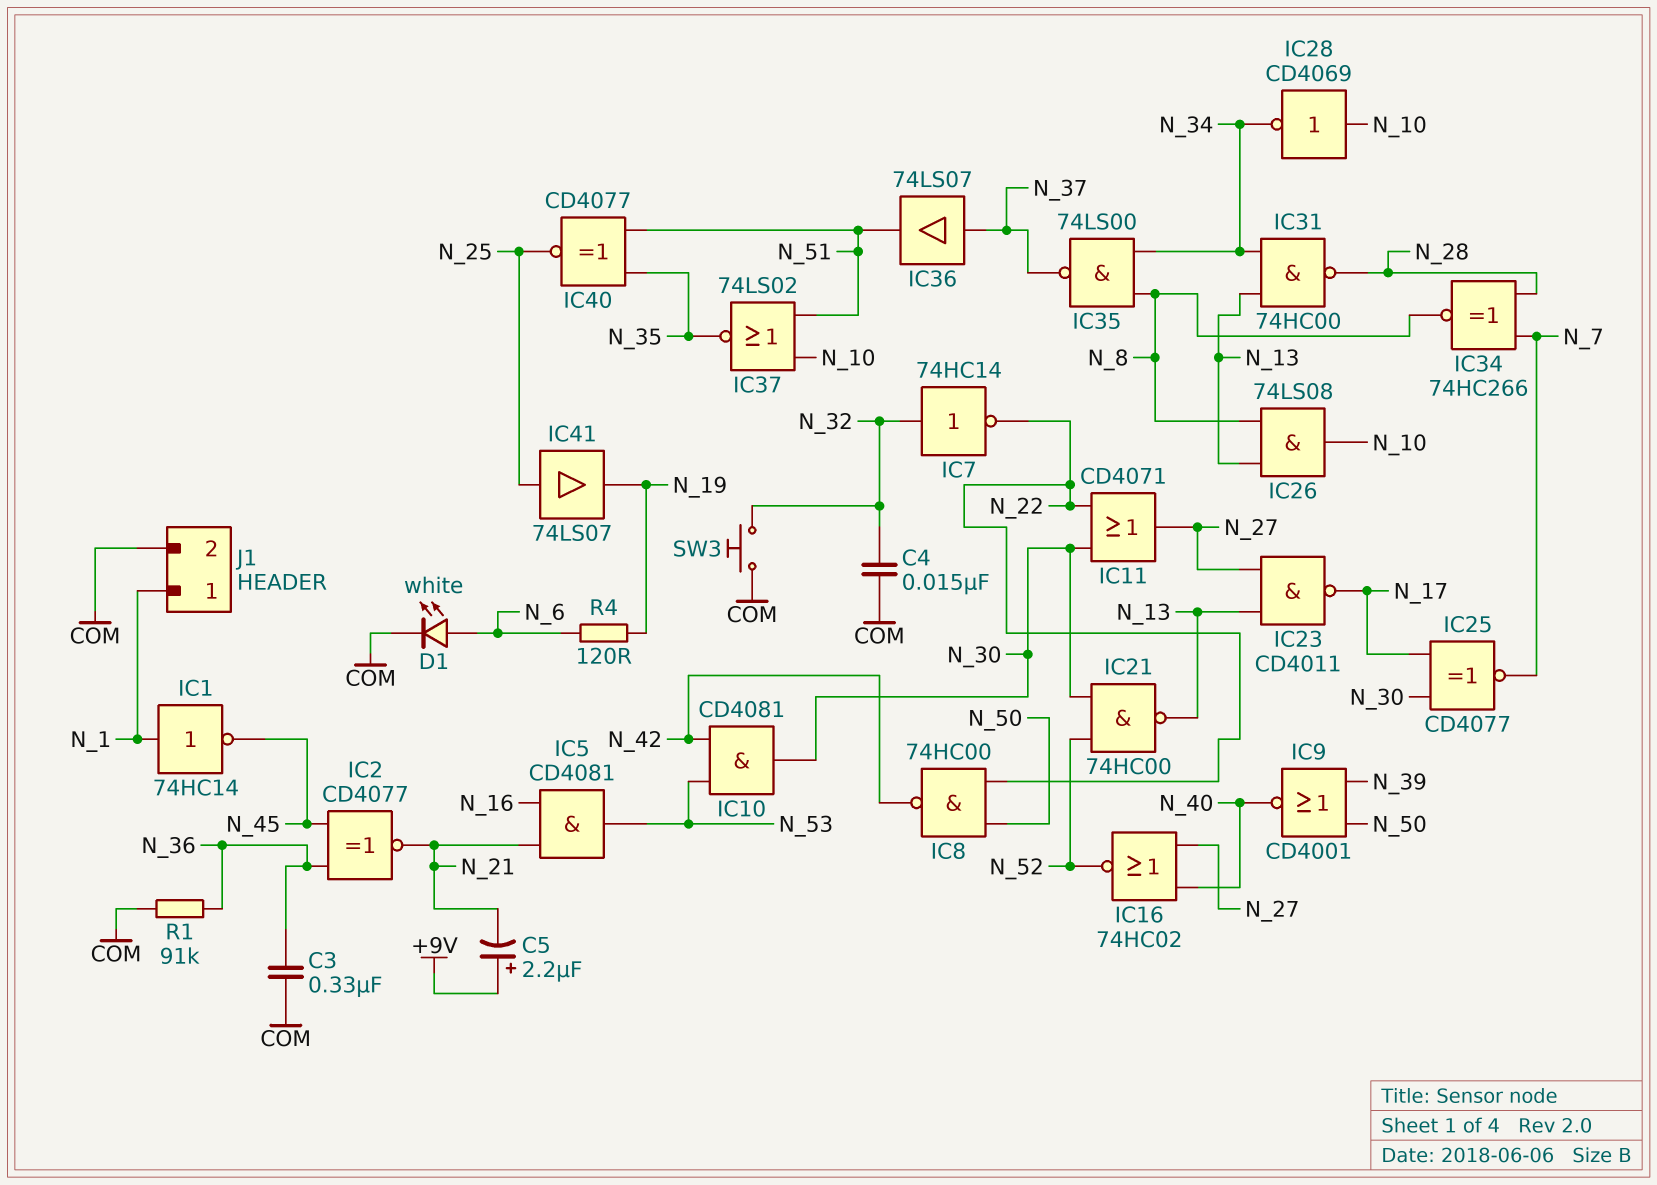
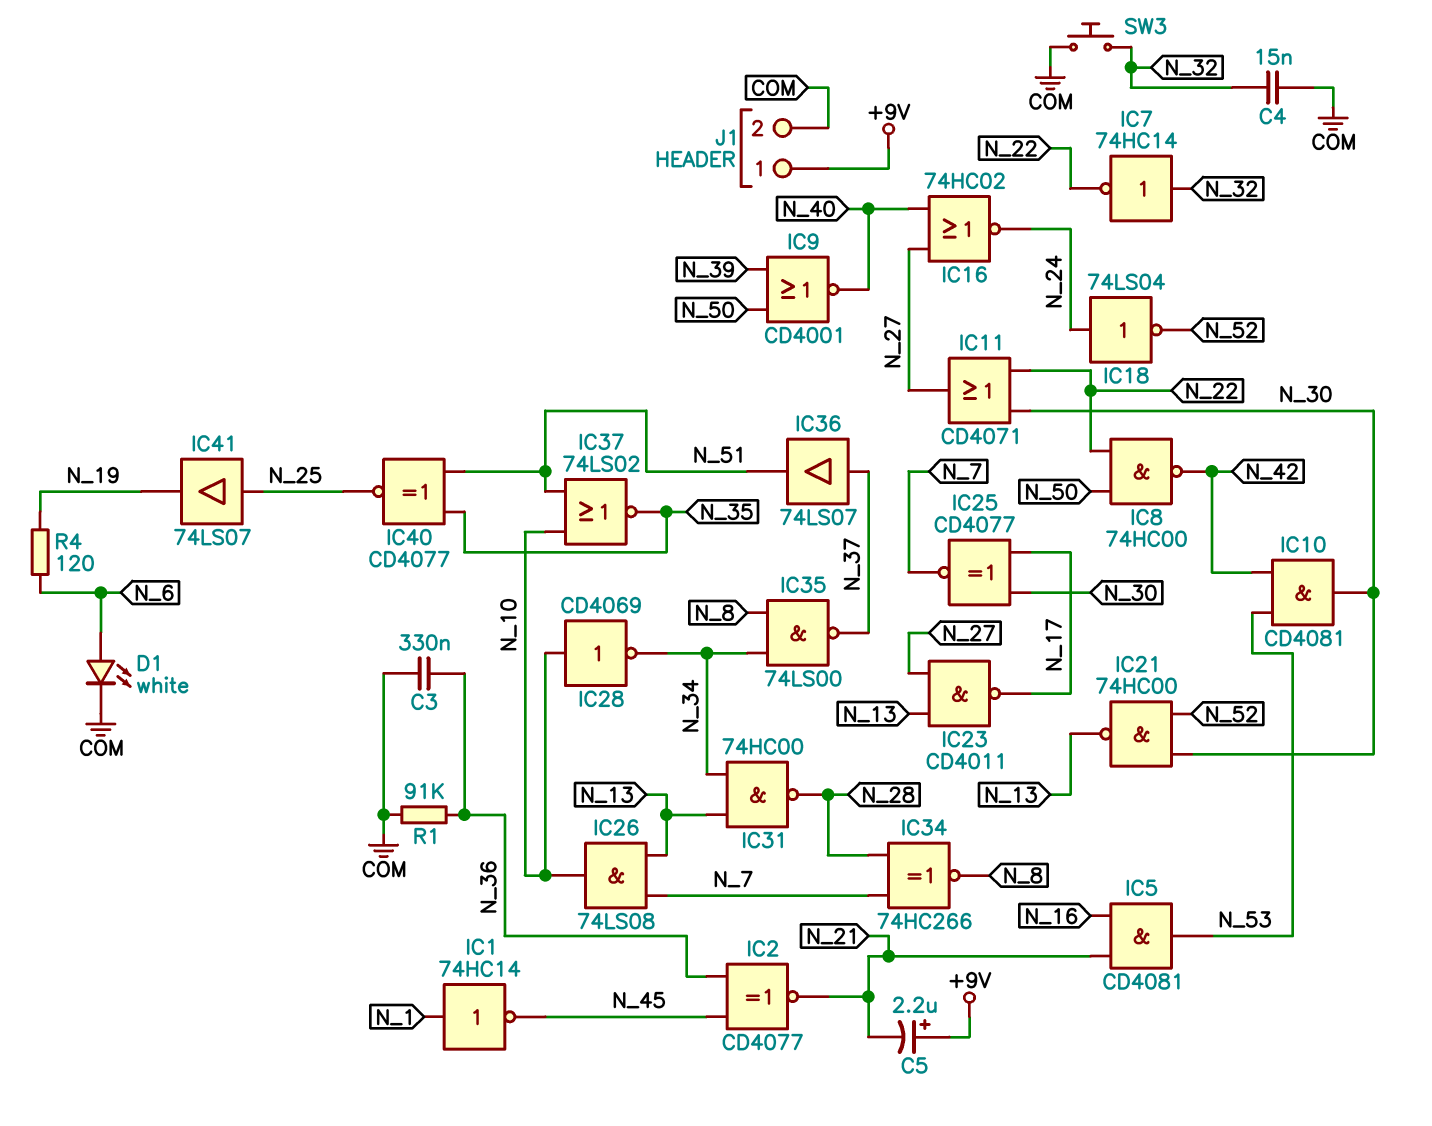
IC16: NOR 74HC02 (in N_27, in N_40, out N_52) -> NOR 74HC02 (in N_27, in N_40, out N_24)
IC18: none -> NOT 74LS04 (in N_24, out N_52)
IC26: AND 74LS08 (in N_8, in N_13, out N_10) -> AND 74LS08 (in N_7, in N_13, out N_10)
J1 pin 1: N_1 -> +9V

